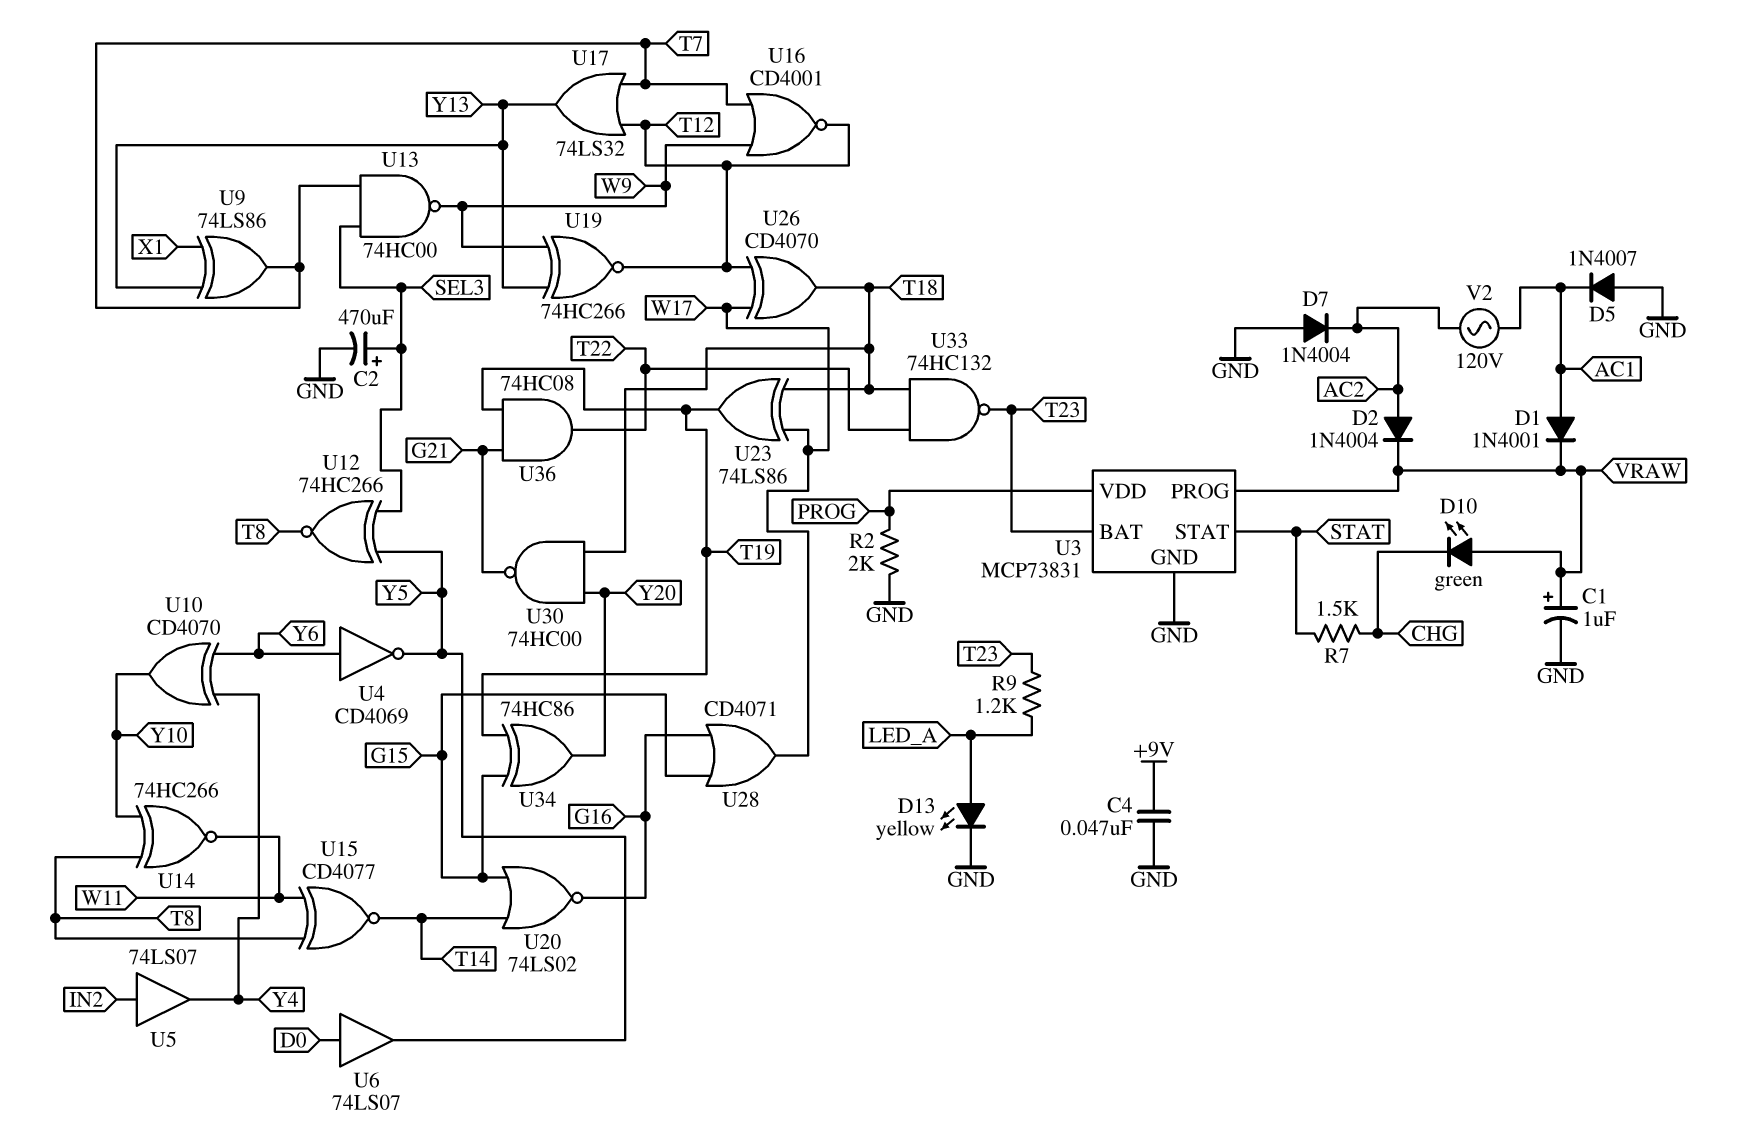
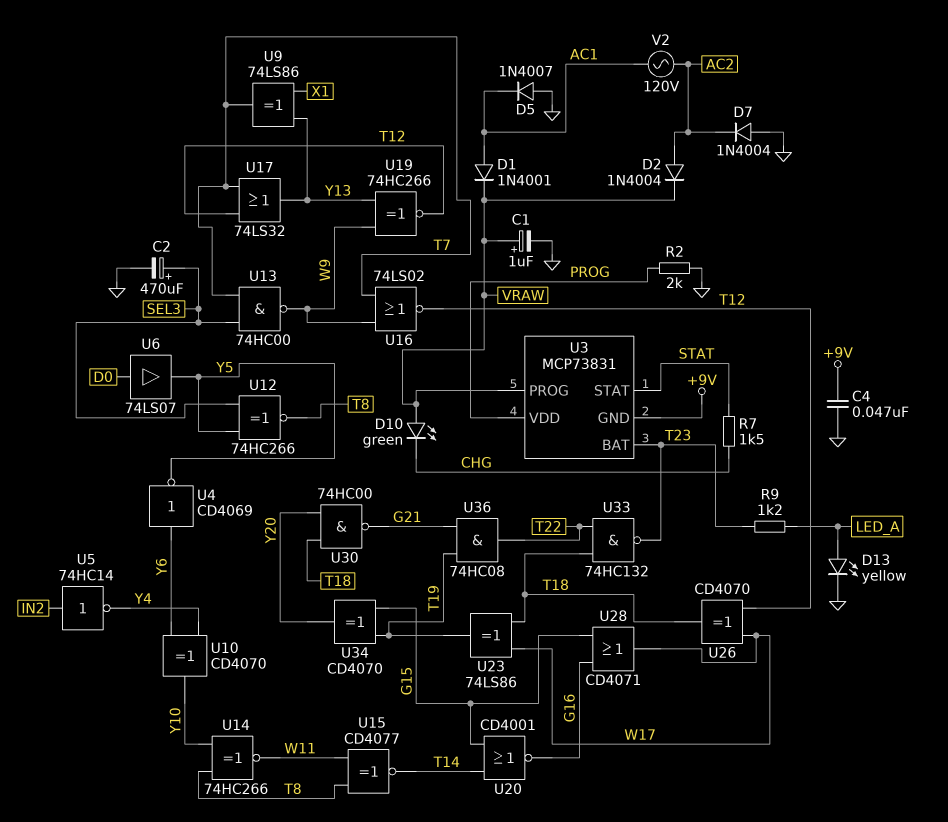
U3 pin GND: GND -> +9V
U5: buffer 74LS07 (in IN2, out Y4) -> NOT 74HC14 (in IN2, out Y4)
U16: NOR CD4001 (in T7, in W9, out T12) -> NOR 74LS02 (in T7, in W9, out T12)
U20: NOR 74LS02 (in G15, in T14, out G16) -> NOR CD4001 (in G15, in T14, out G16)
U34: XOR 74HC86 (in G15, in T19, out Y20) -> XOR CD4070 (in G15, in T19, out Y20)

